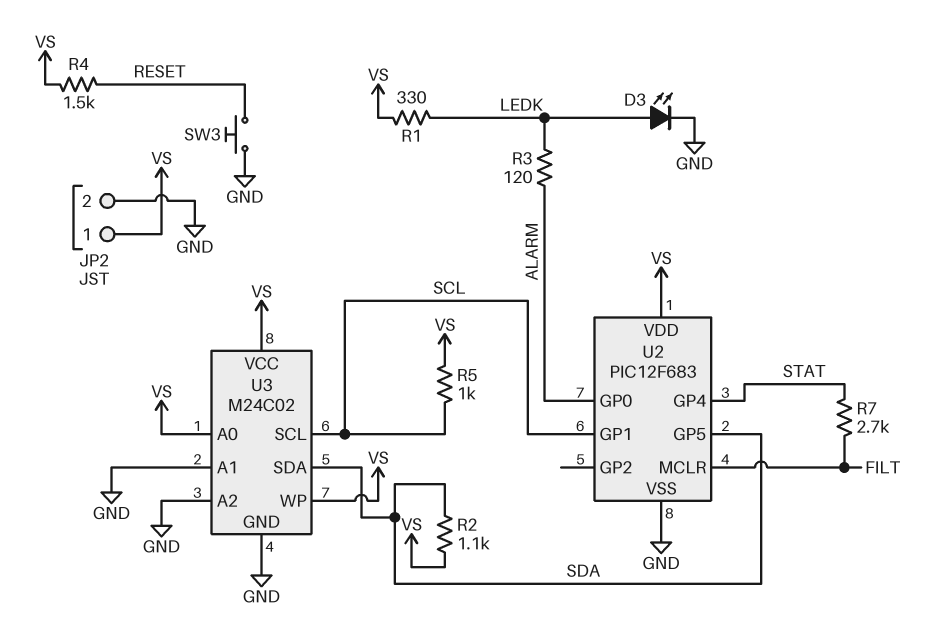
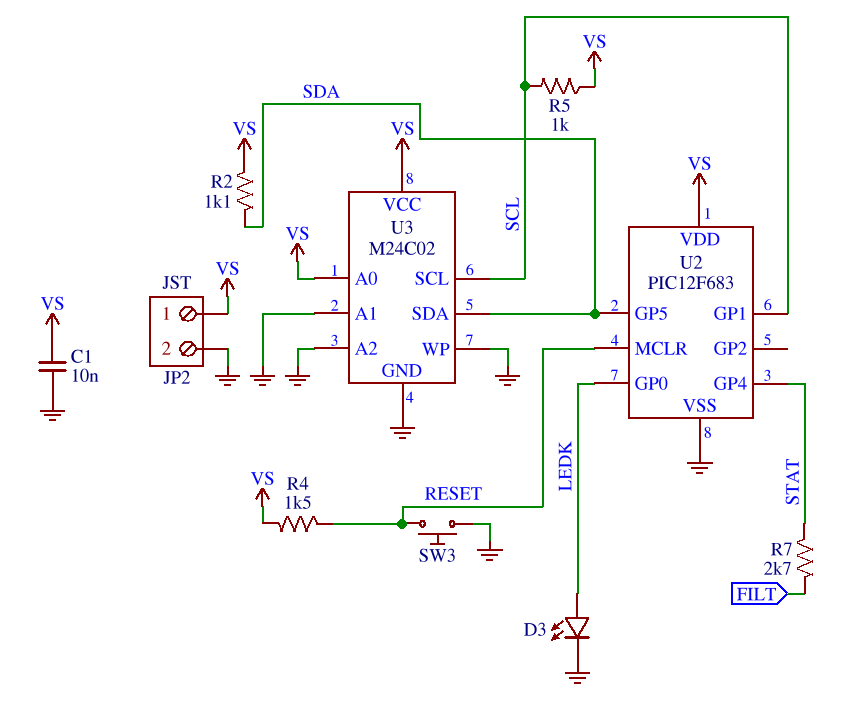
C1: none -> 10nF (GND, VS)
R1: 330 (LEDK, VS) -> none
R3: 120 (ALARM, LEDK) -> none
U2 pin GP0: ALARM -> LEDK
U2 pin MCLR: FILT -> RESET
U3 pin WP: VS -> GND

